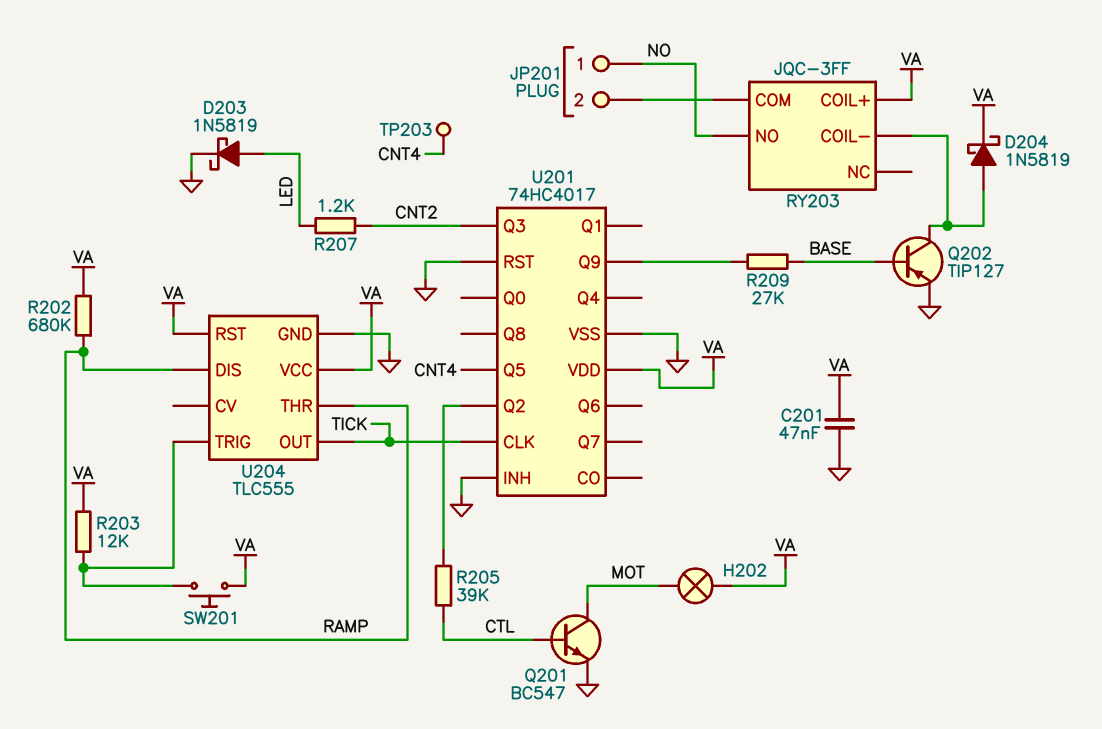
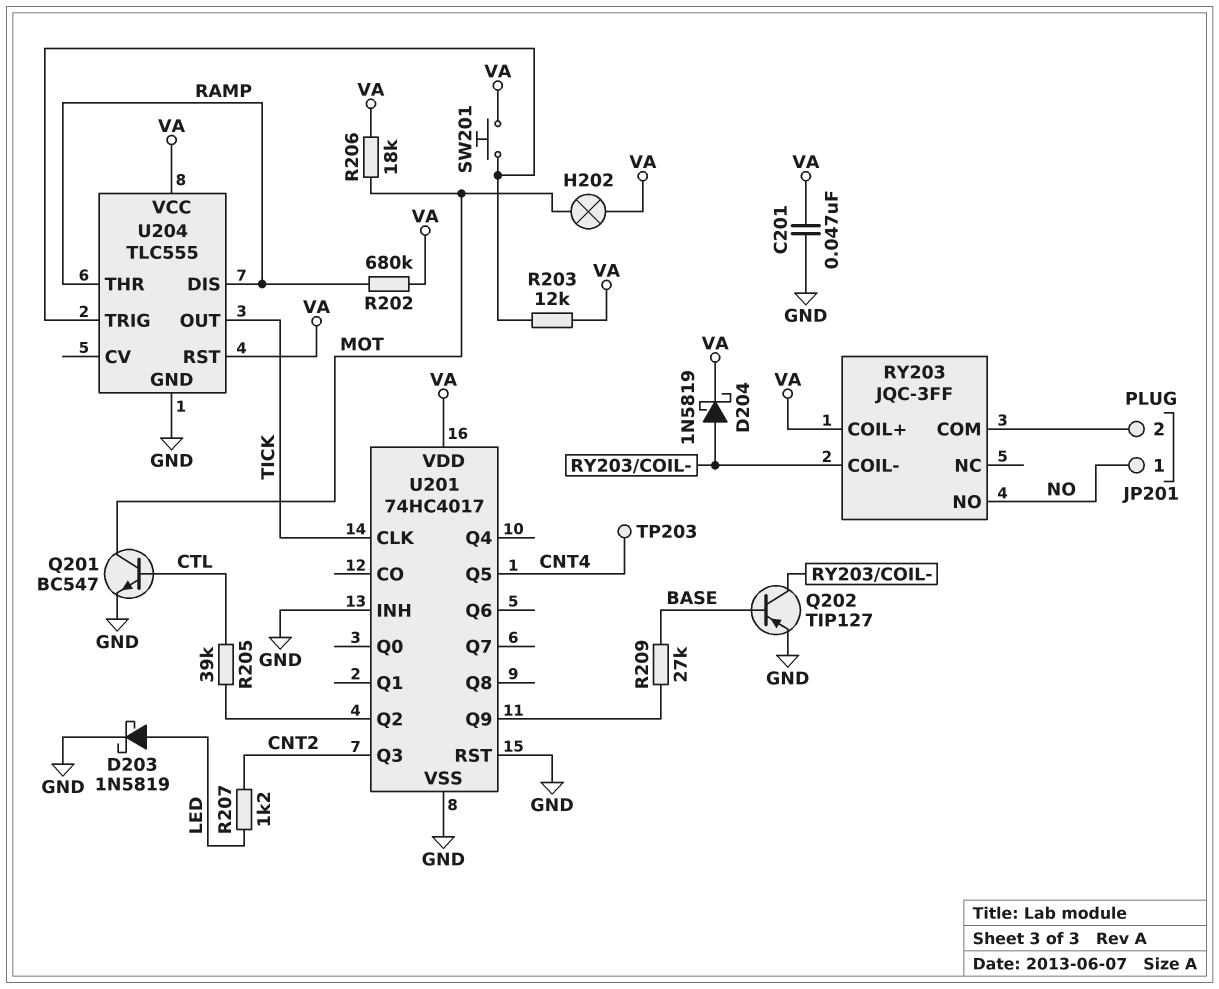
R206: none -> 18k (MOT, VA)

